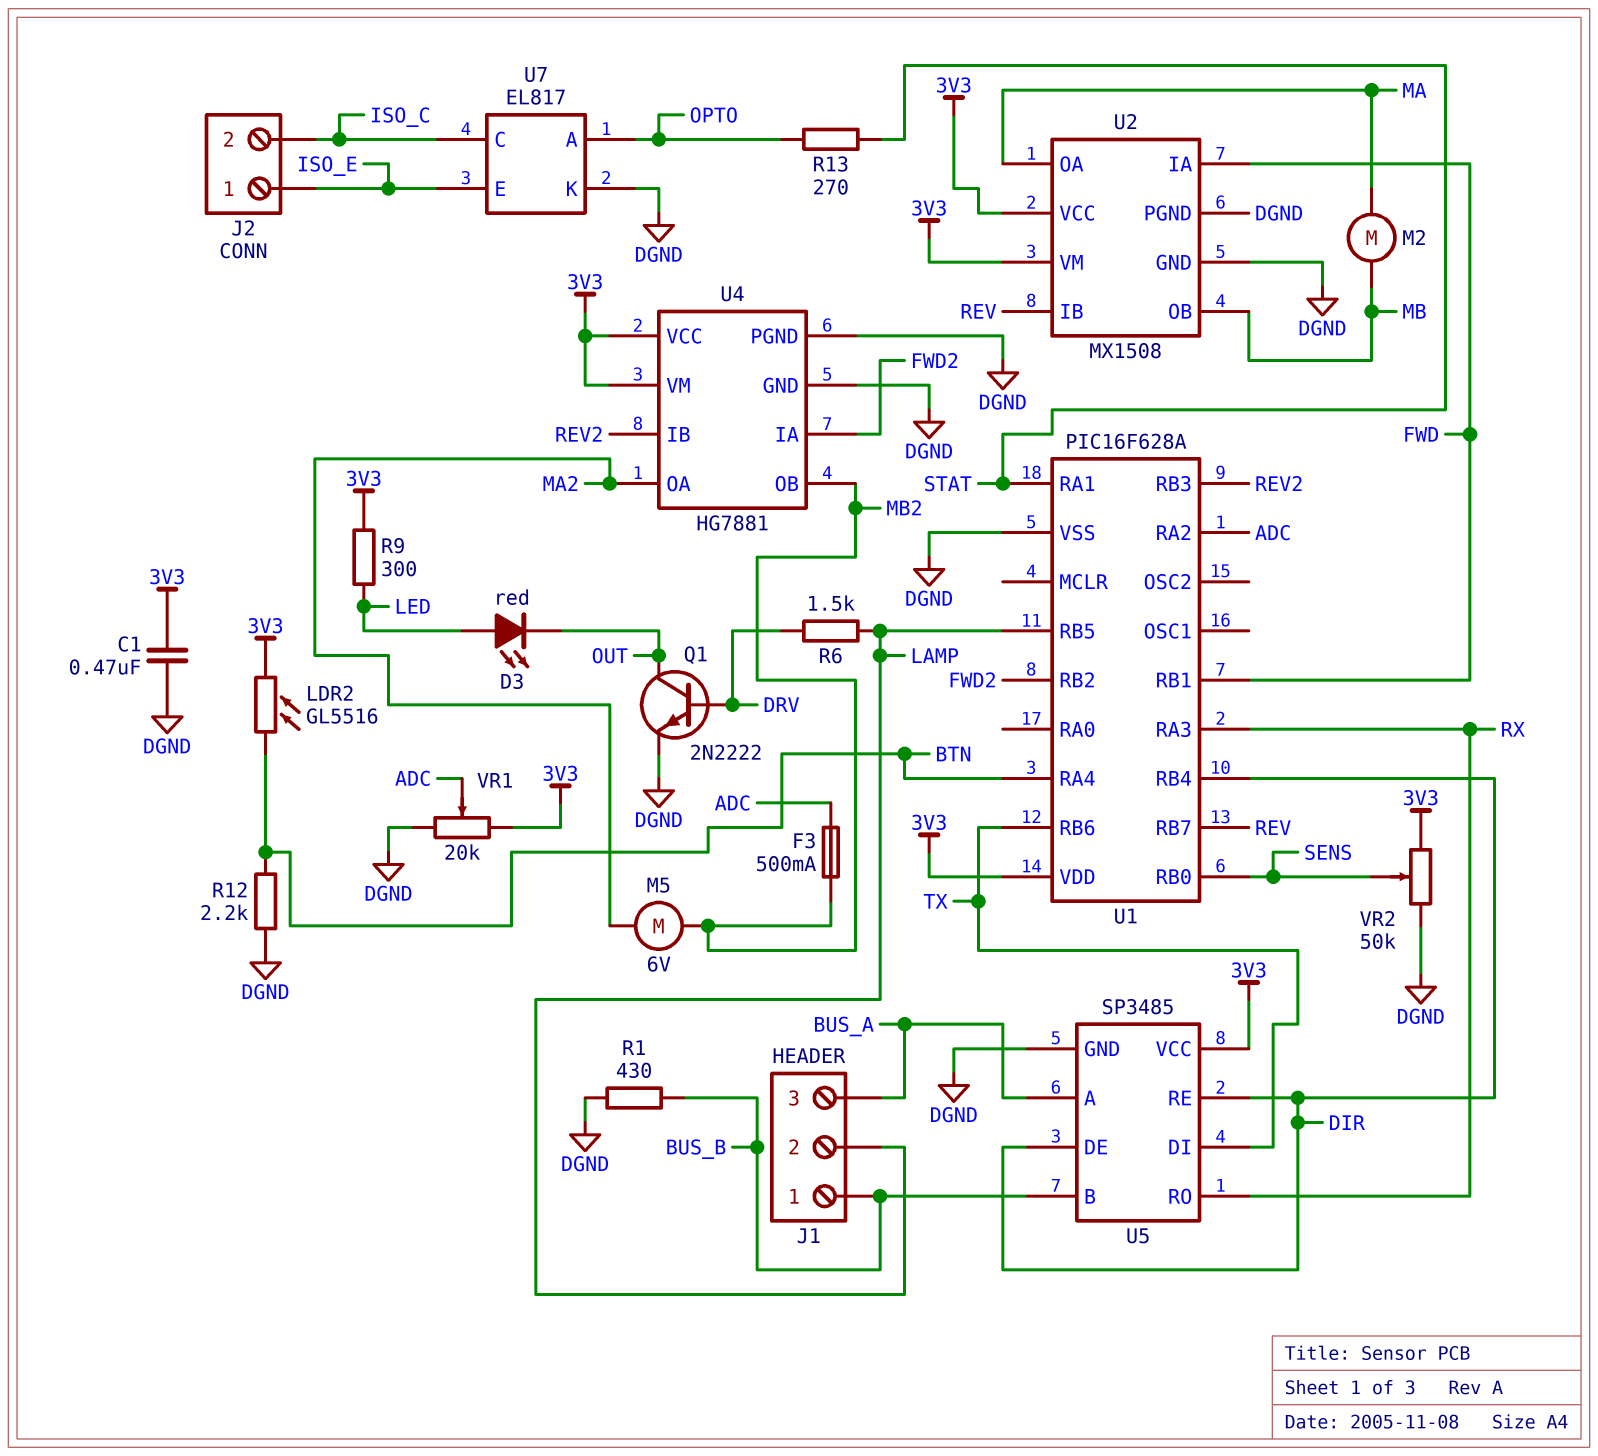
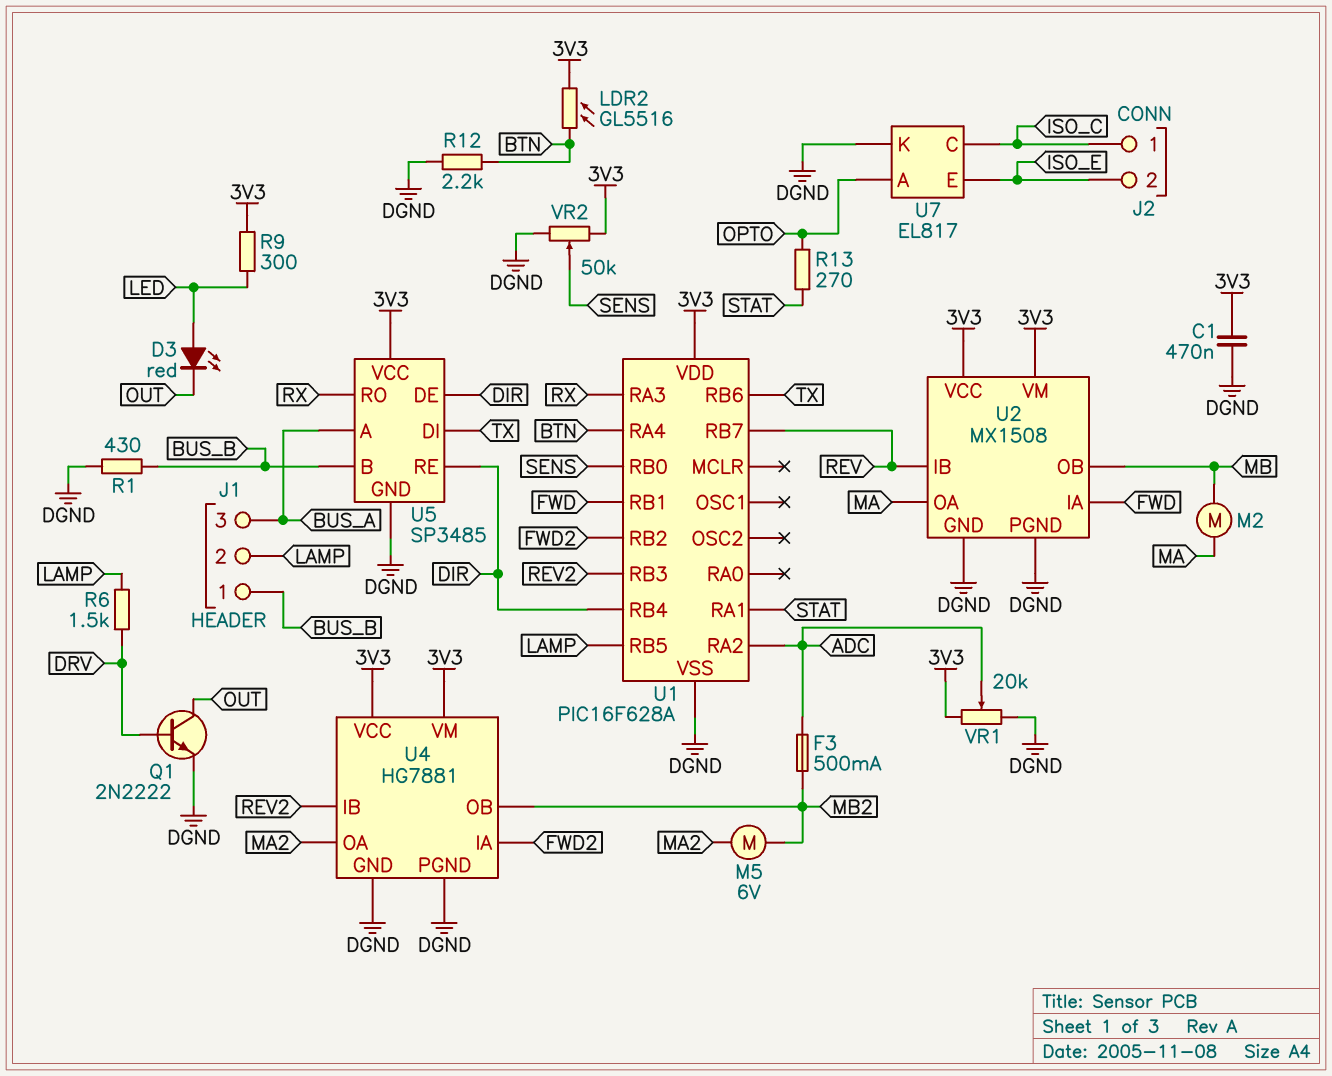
J2 pin 1: ISO_E -> ISO_C
J2 pin 2: ISO_C -> ISO_E

